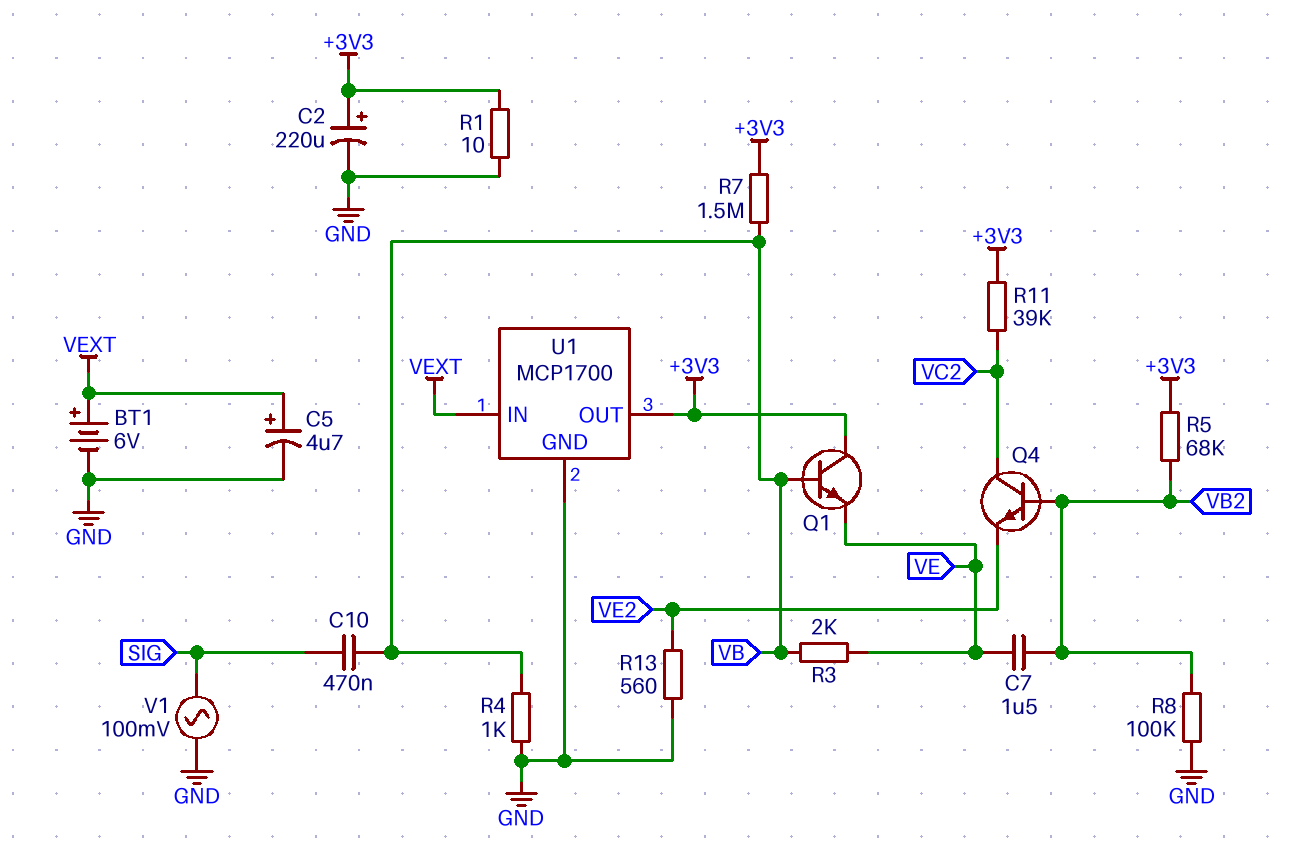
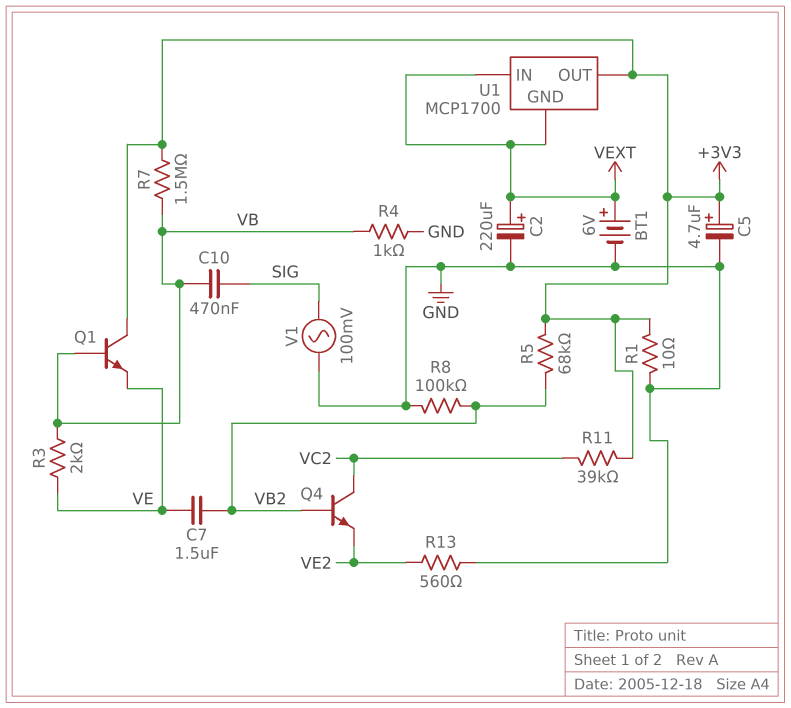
C2: 220uF (plus +3V3, minus GND) -> 220uF (plus VEXT, minus GND)
C5: 4.7uF (plus VEXT, minus GND) -> 4.7uF (plus +3V3, minus GND)
U1 pin GND: GND -> VEXT

